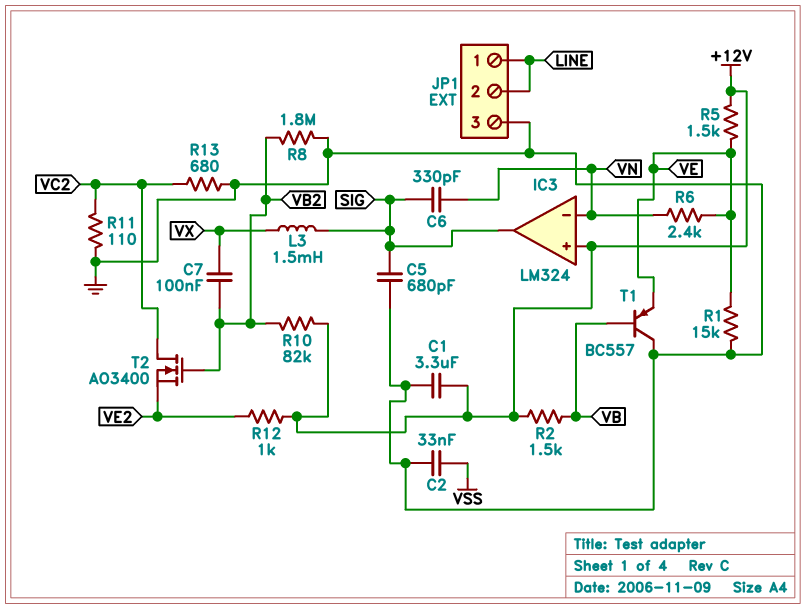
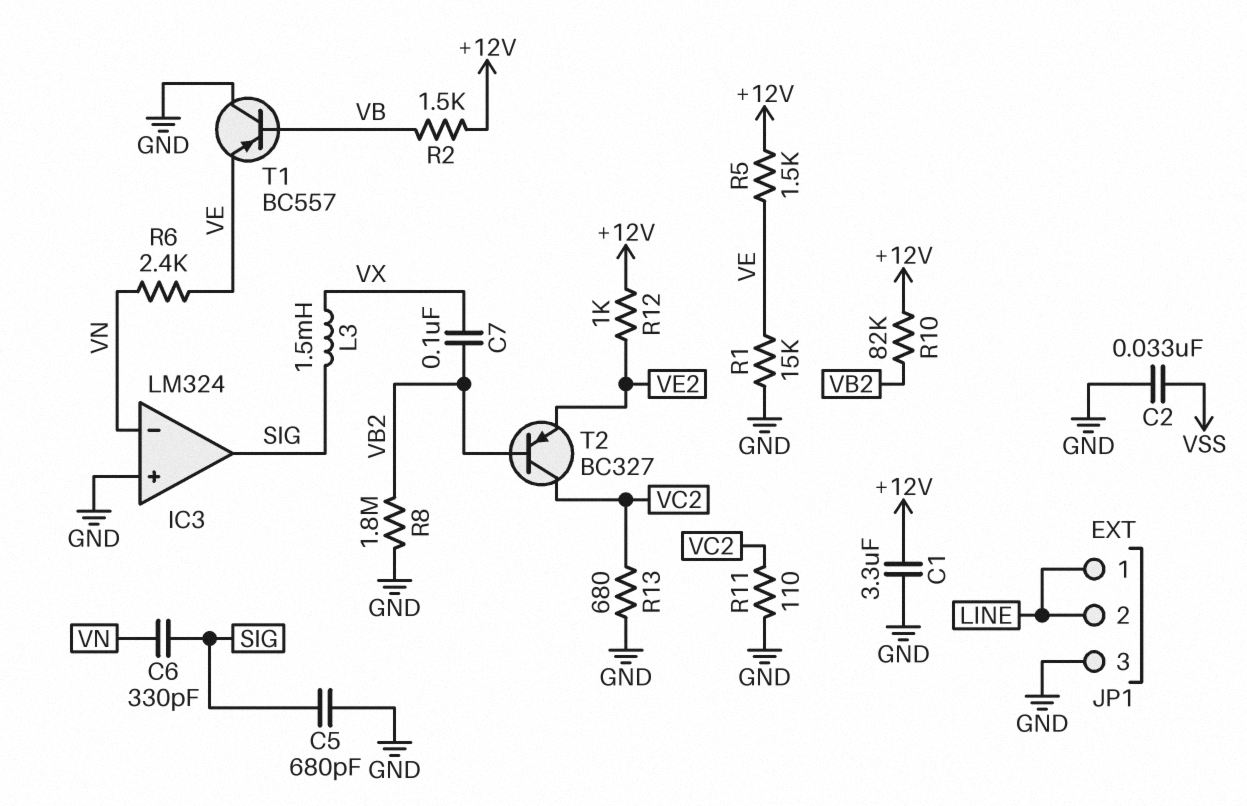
IC3 pin in+: +12V -> GND
T2: NMOS AO3400 (G VB2, D VC2, S VE2) -> PNP BC327 (B VB2, C VC2, E VE2)

